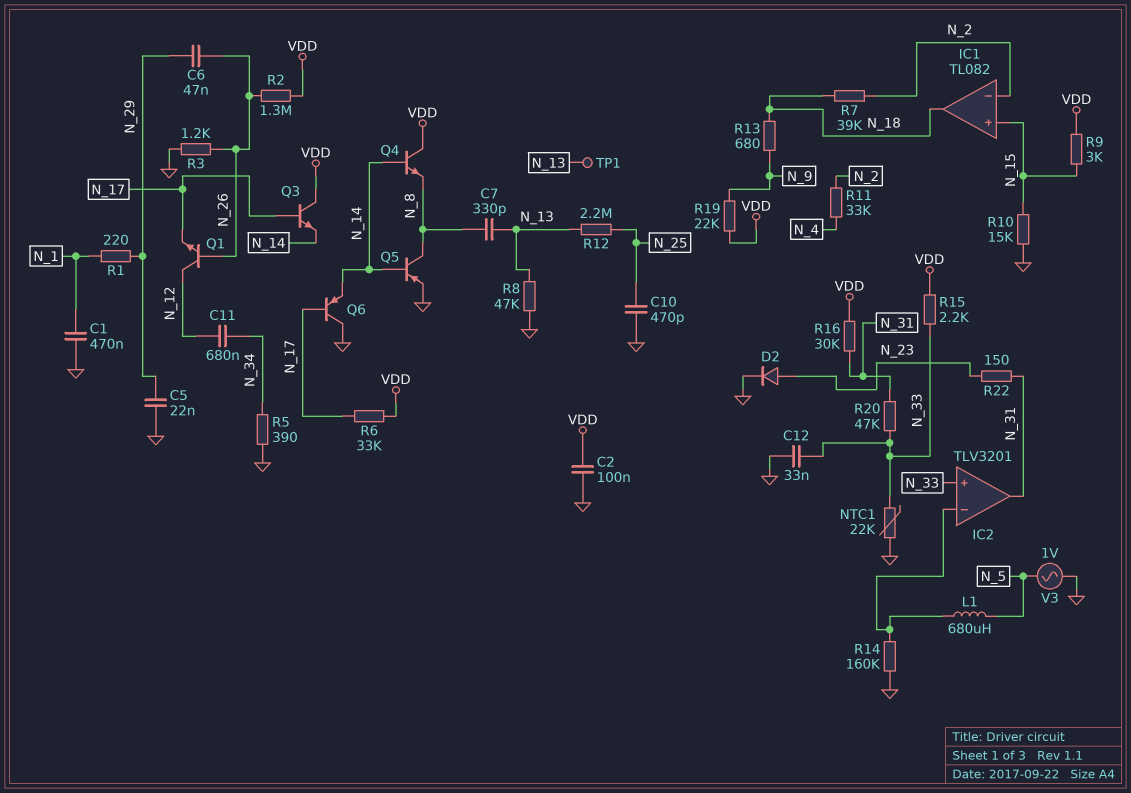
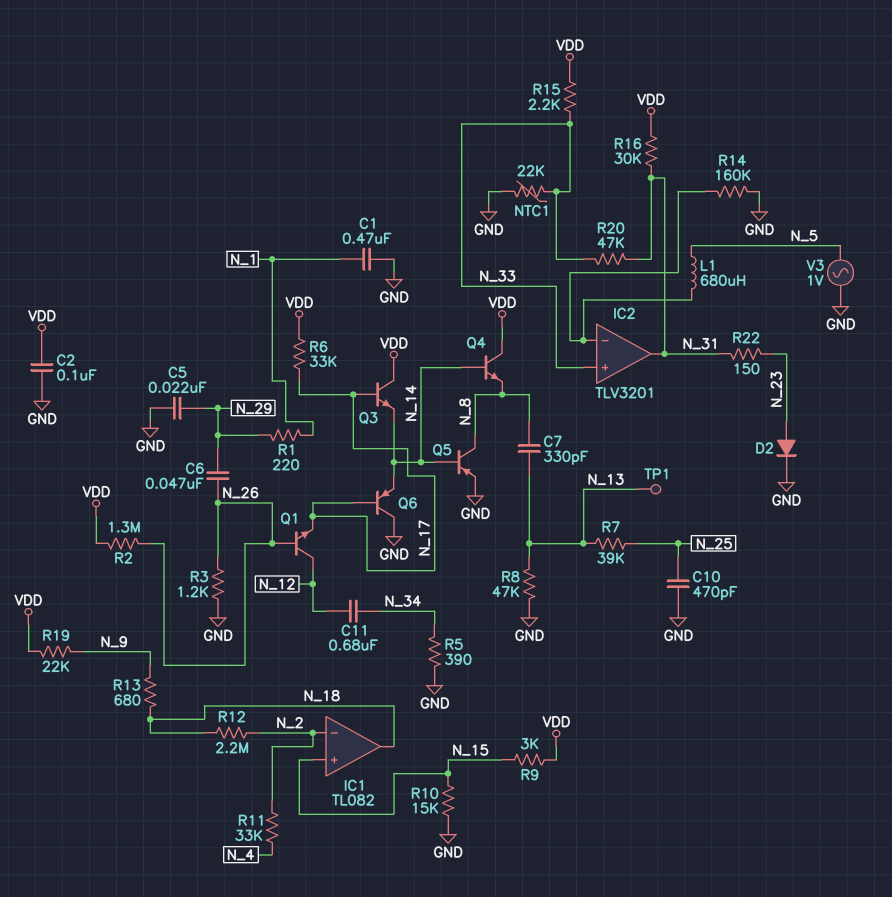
C12: 33nF (GND, N_33) -> none
R7: 39k (N_2, N_18) -> 39k (N_13, N_25)
R12: 2.2M (N_13, N_25) -> 2.2M (N_2, N_18)

